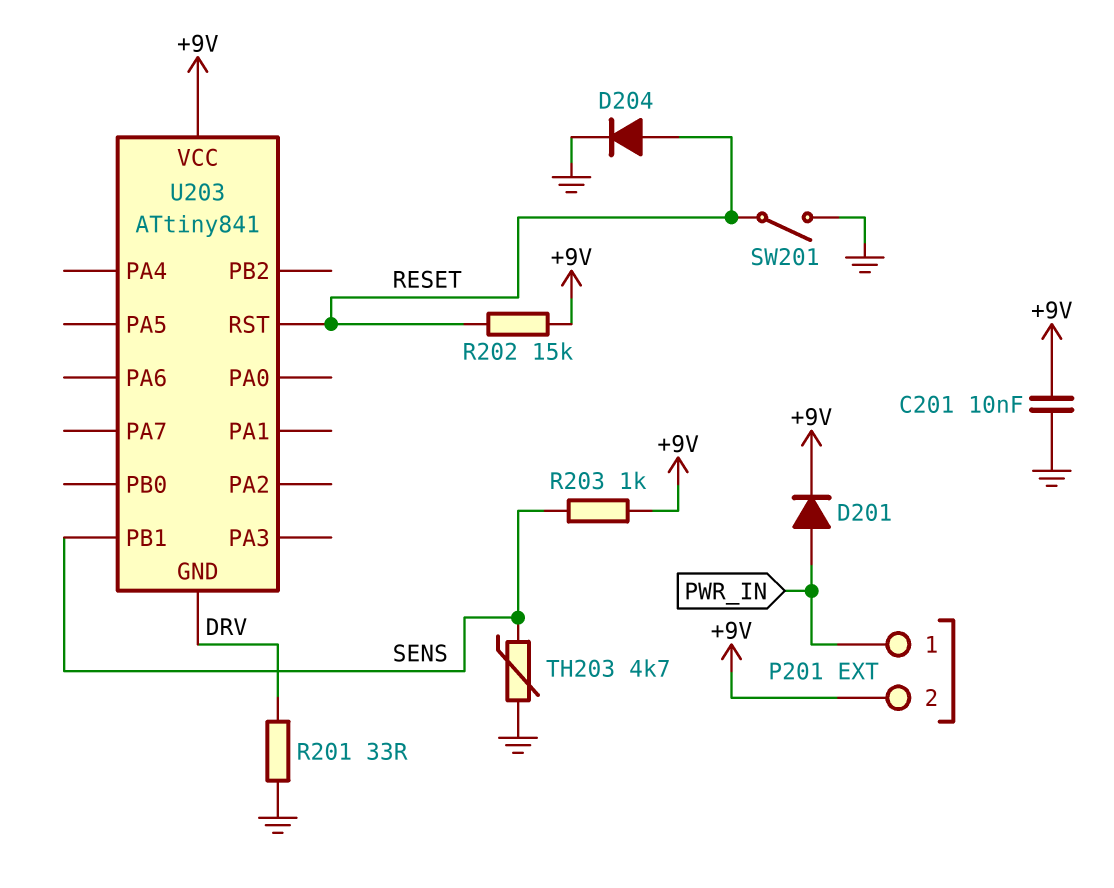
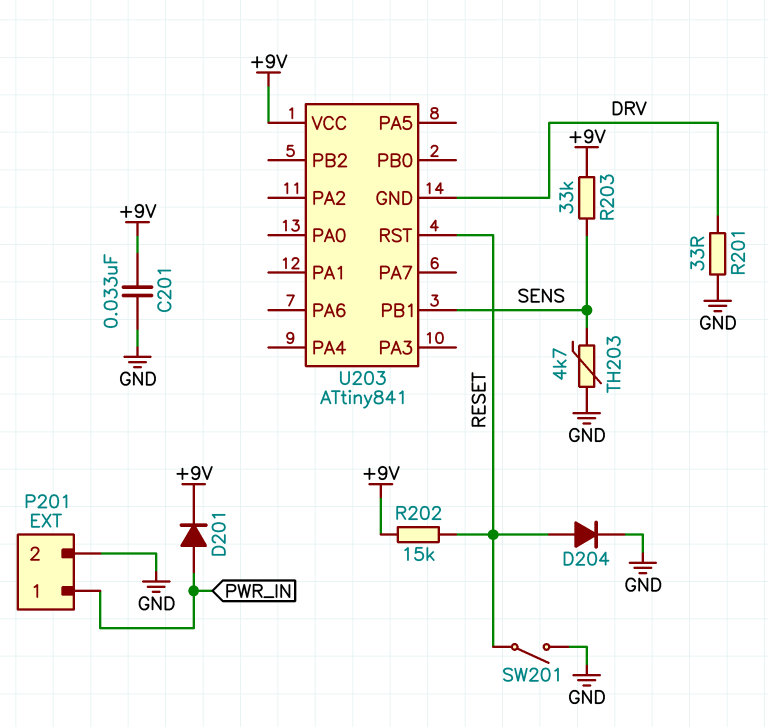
C201: 10nF (+9V, GND) -> 33nF (+9V, GND)
P201 pin 2: +9V -> GND
R203: 1k (+9V, SENS) -> 33k (+9V, SENS)

